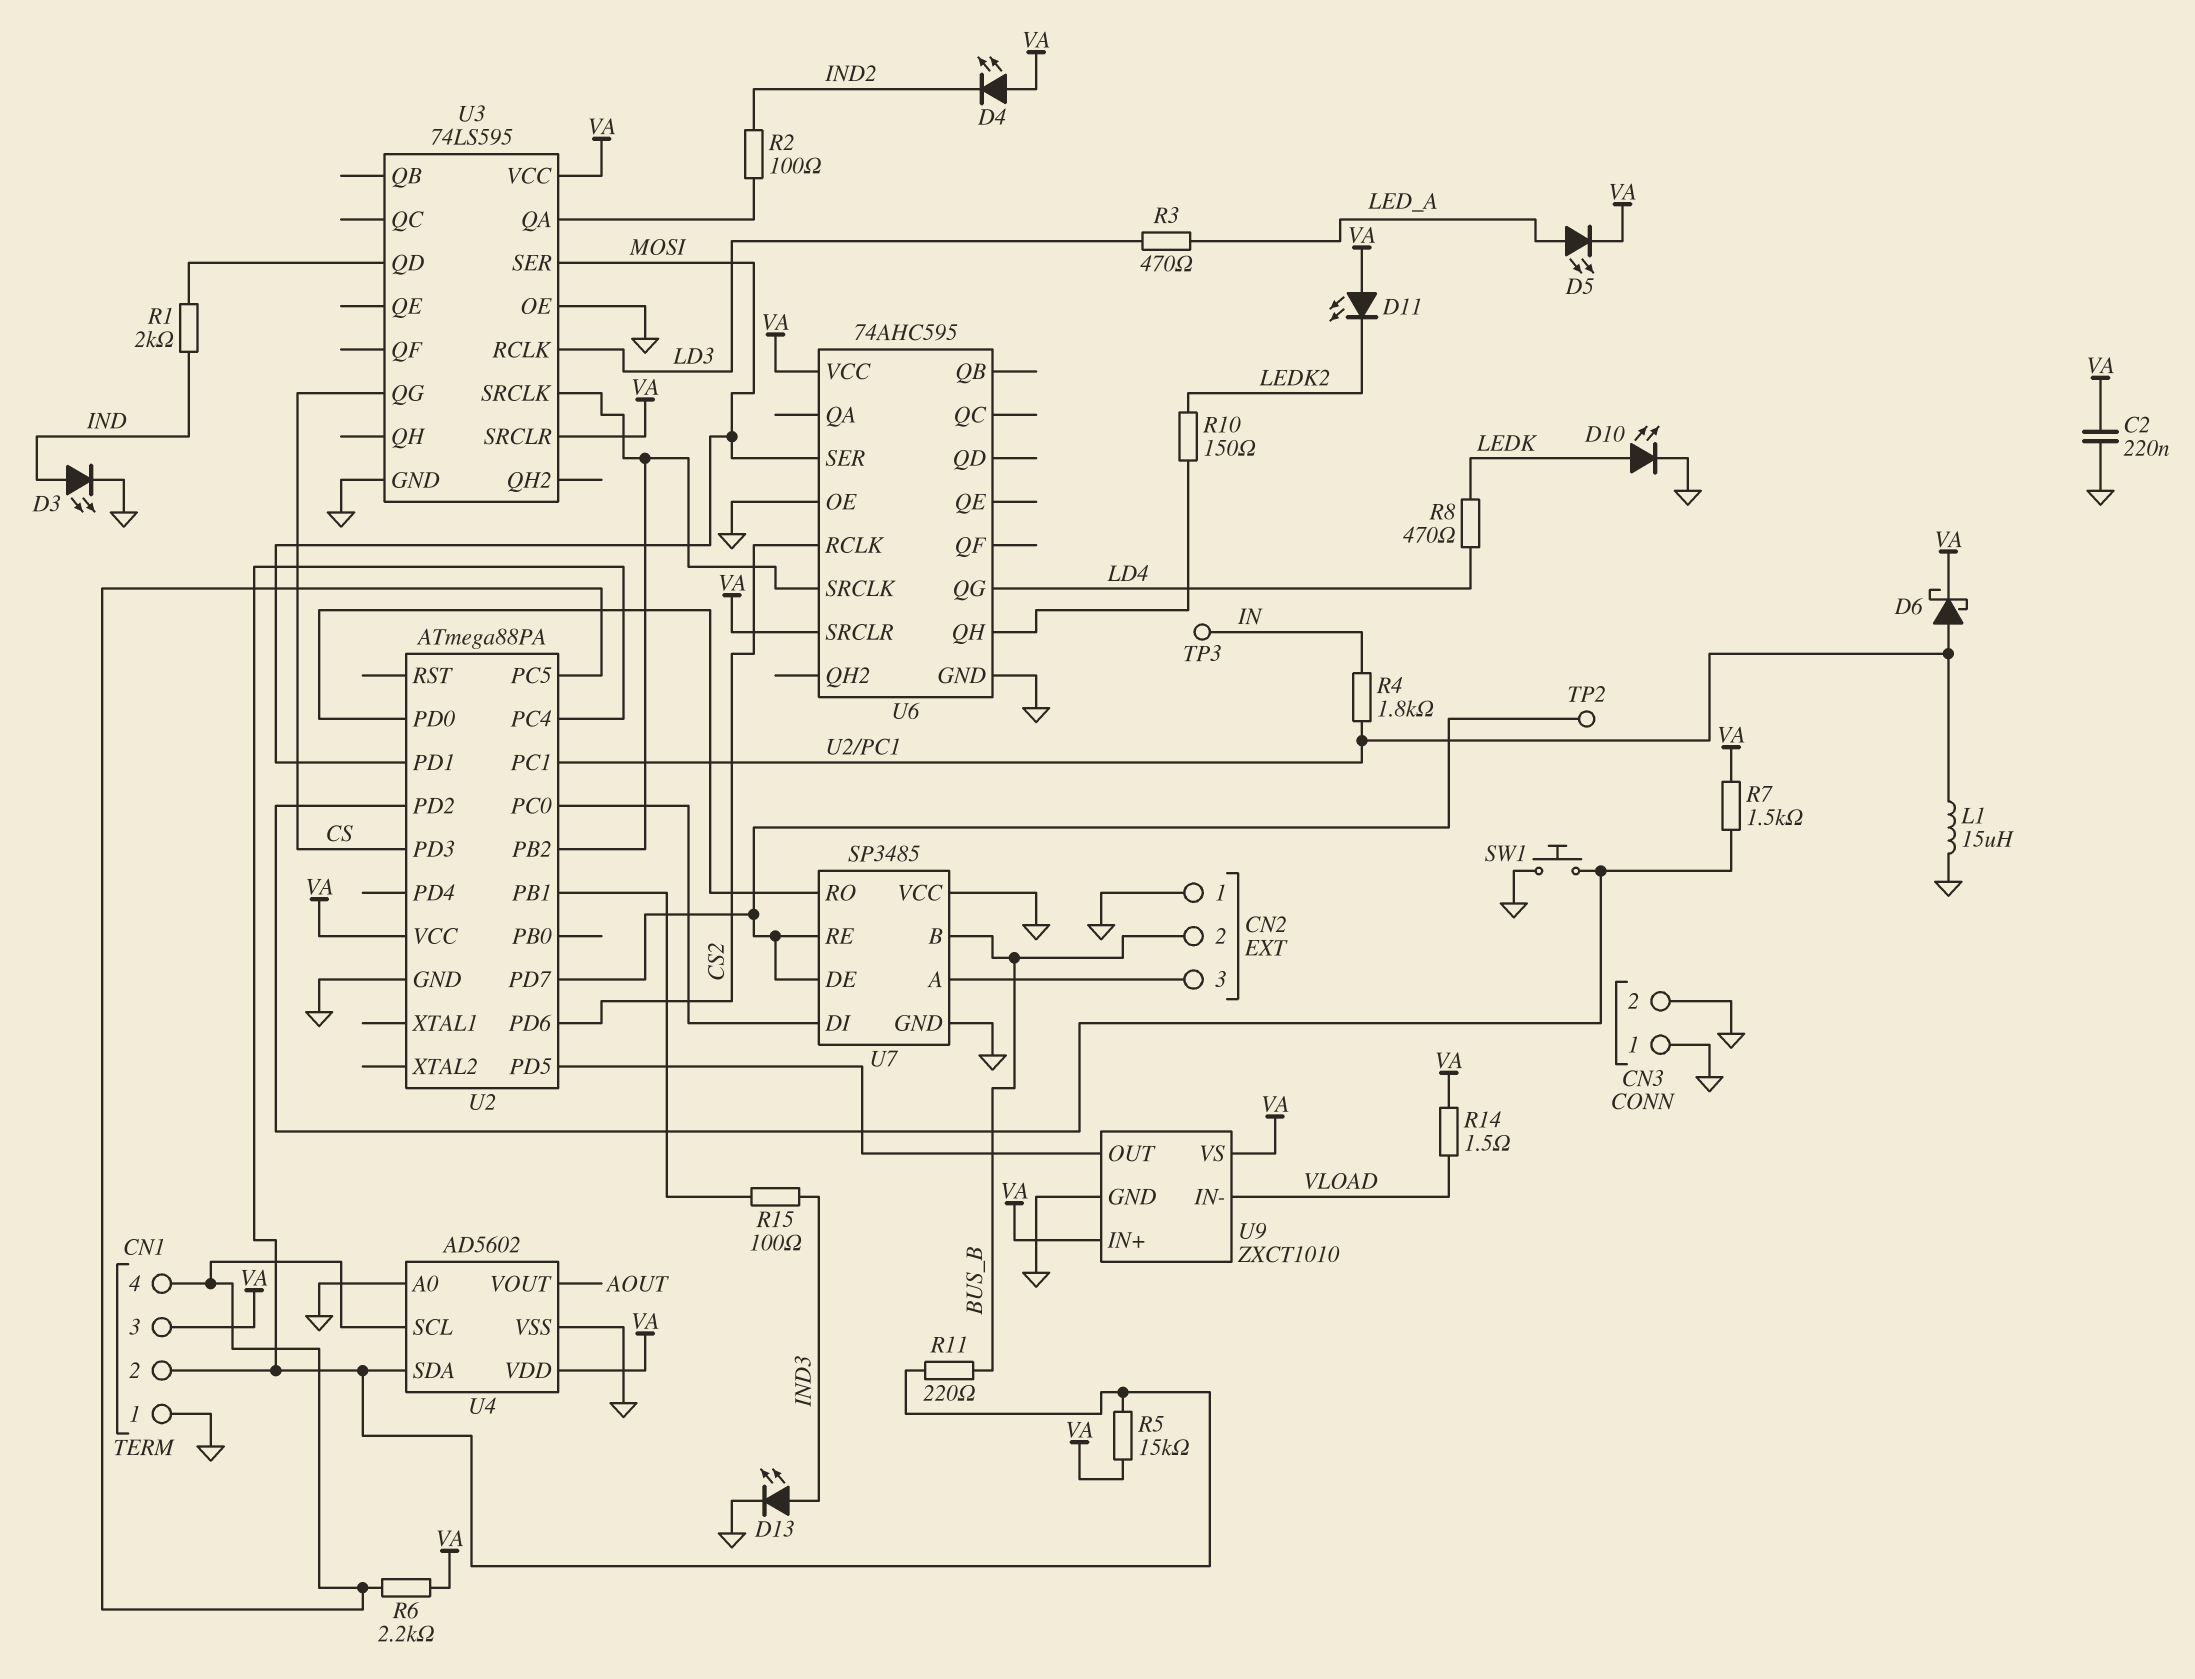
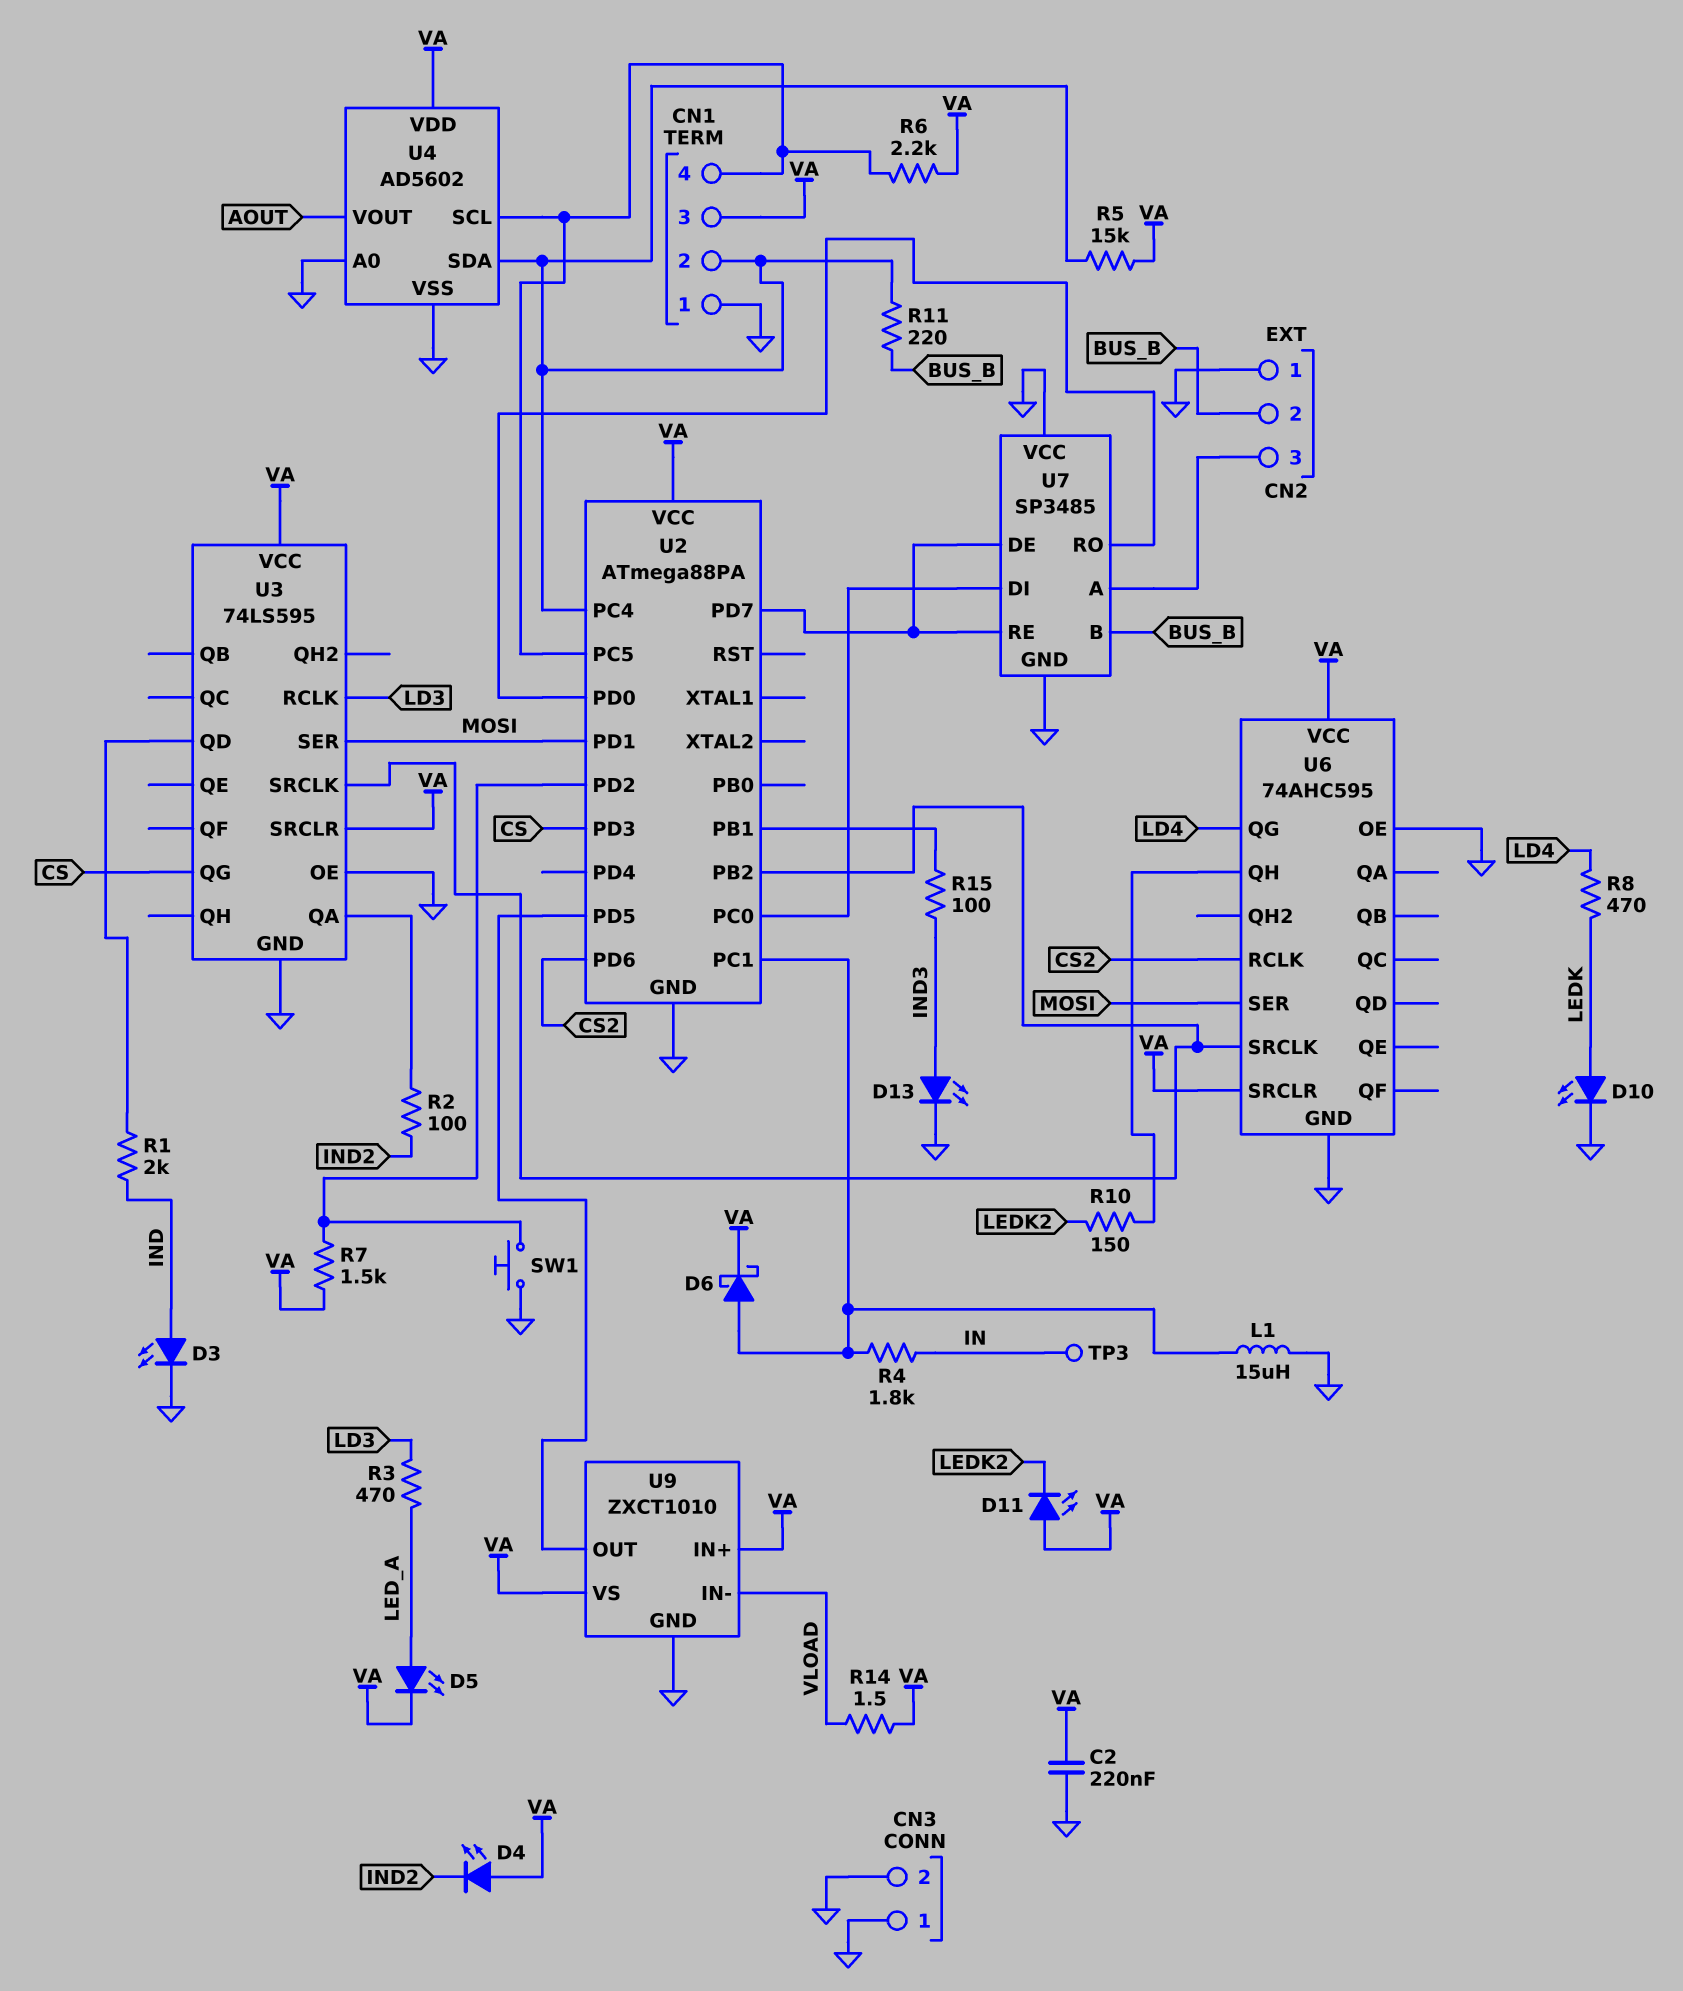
TP2: test point (U2/PD7) -> none

